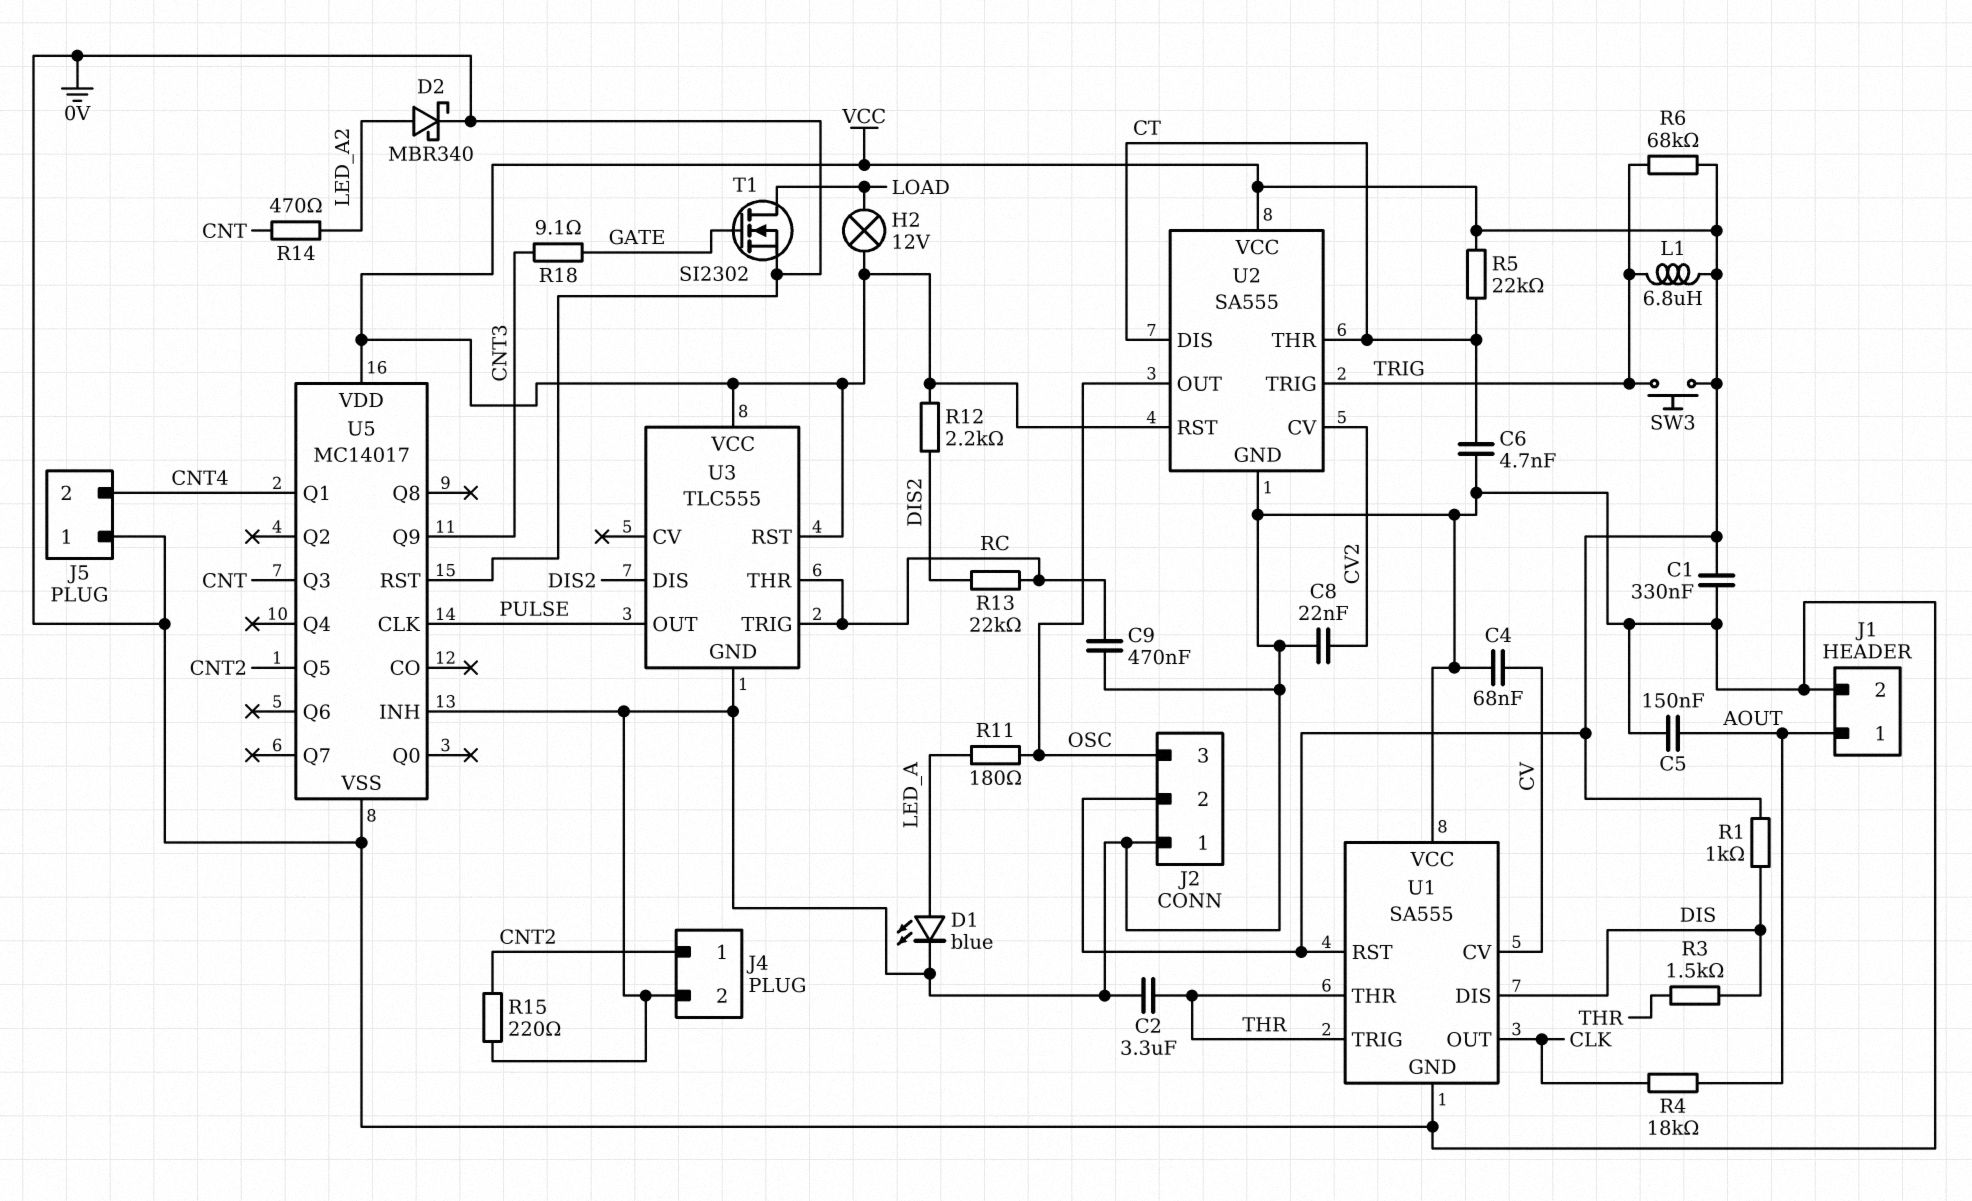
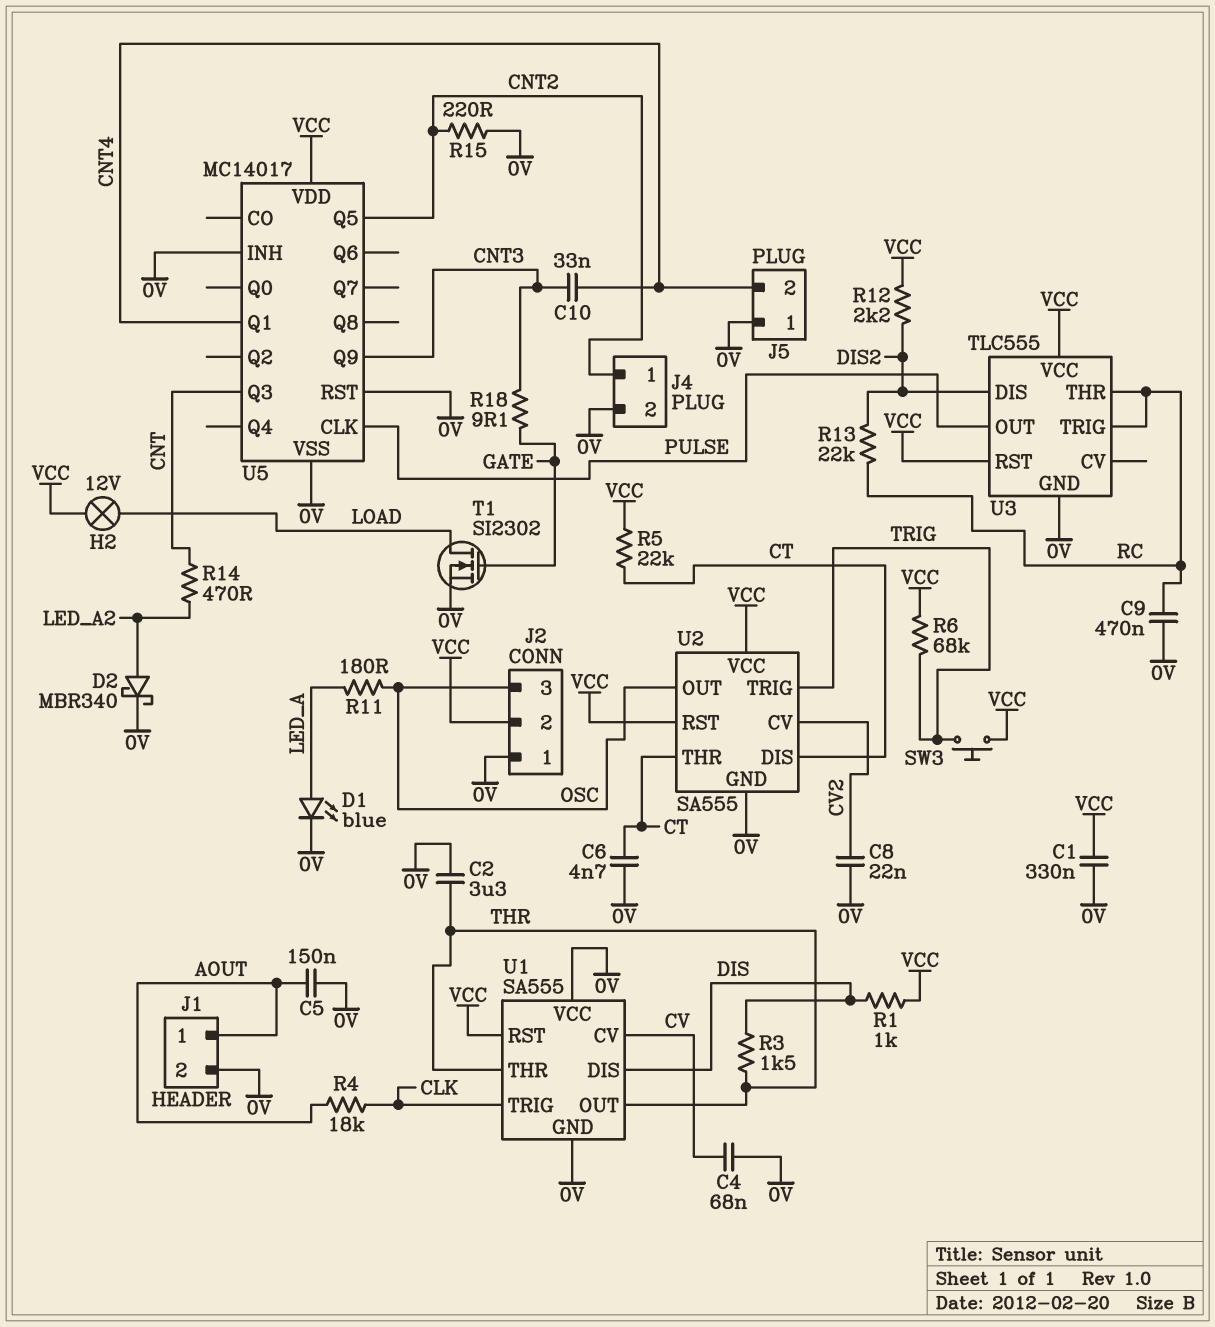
C10: none -> 33nF (CNT3, CNT4)
L1: 6.8uH (TRIG, VCC) -> none
U1 pin OUT: CLK -> THR
U1 pin TRIG: THR -> CLK

